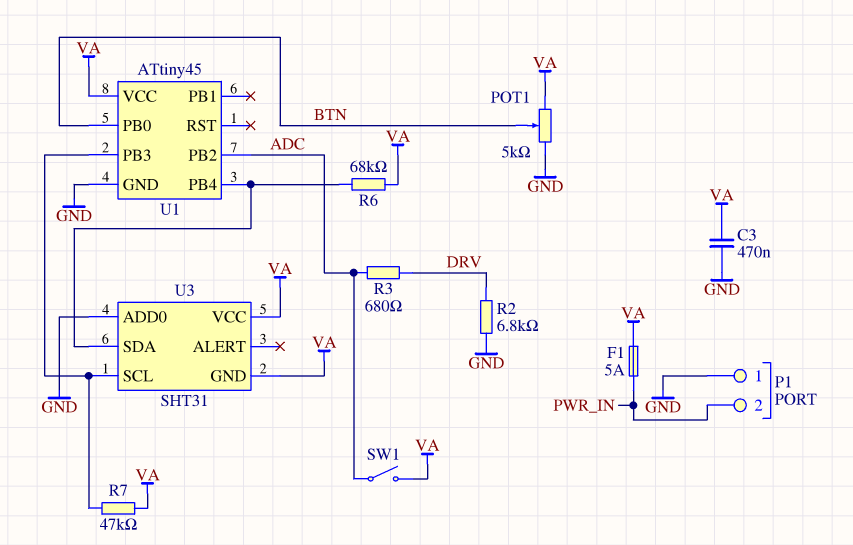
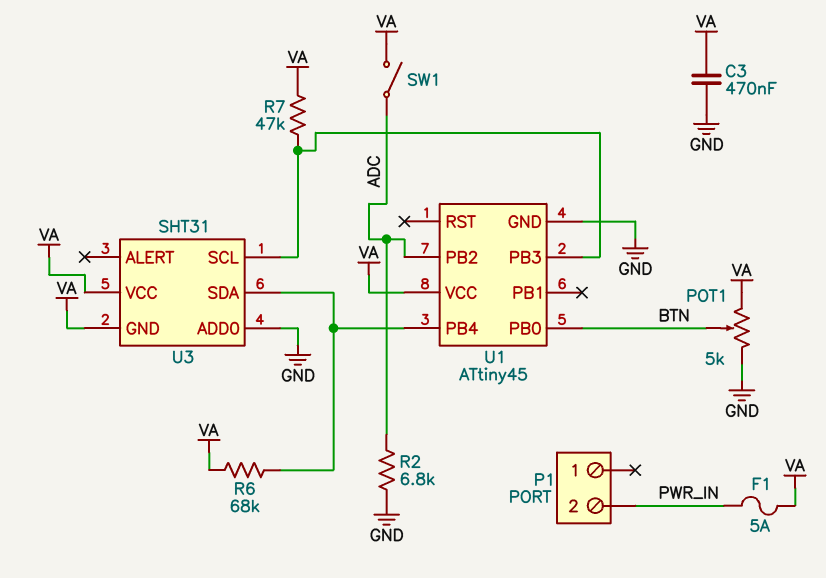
P1 pin 1: GND -> none
R2: 6.8k (DRV, GND) -> 6.8k (ADC, GND)
R3: 680 (ADC, DRV) -> none

